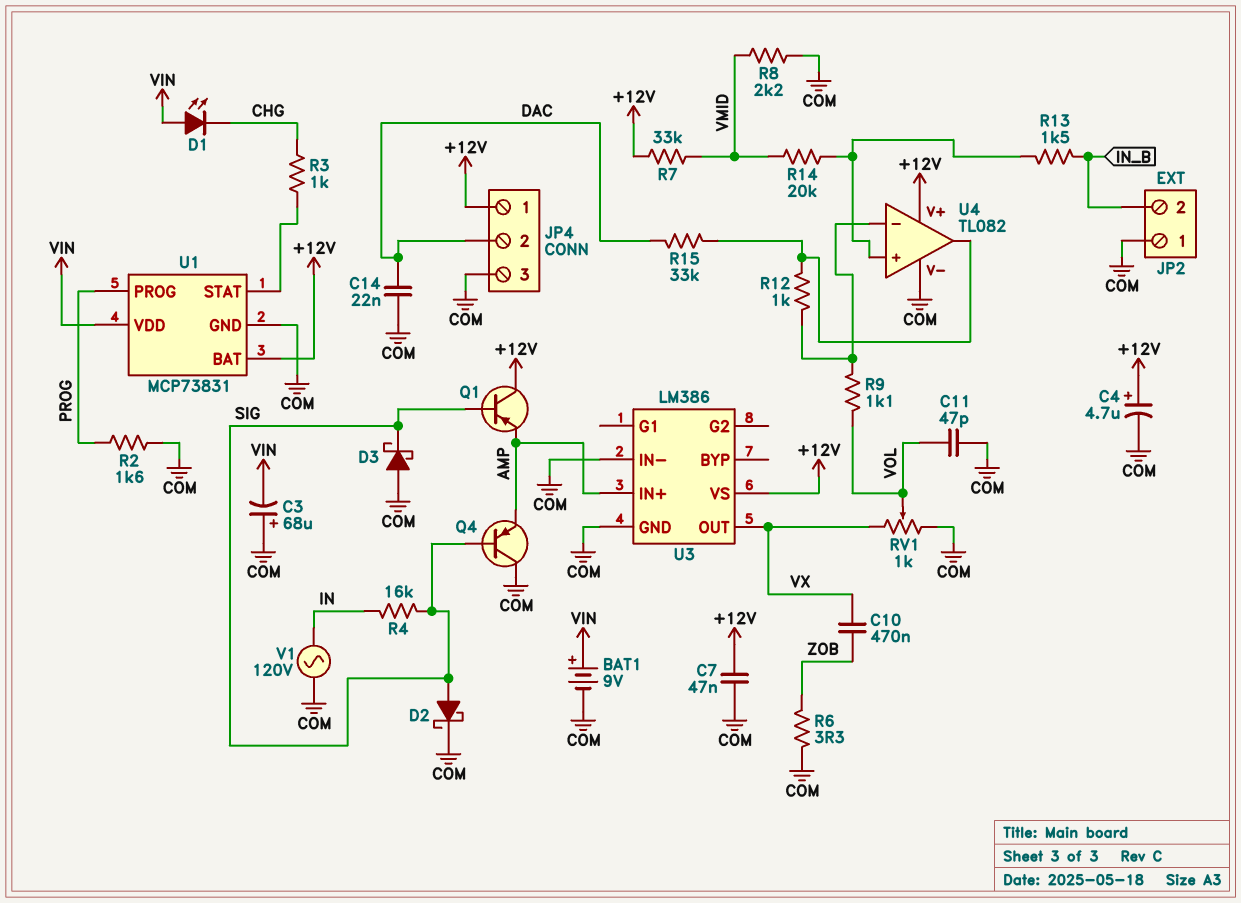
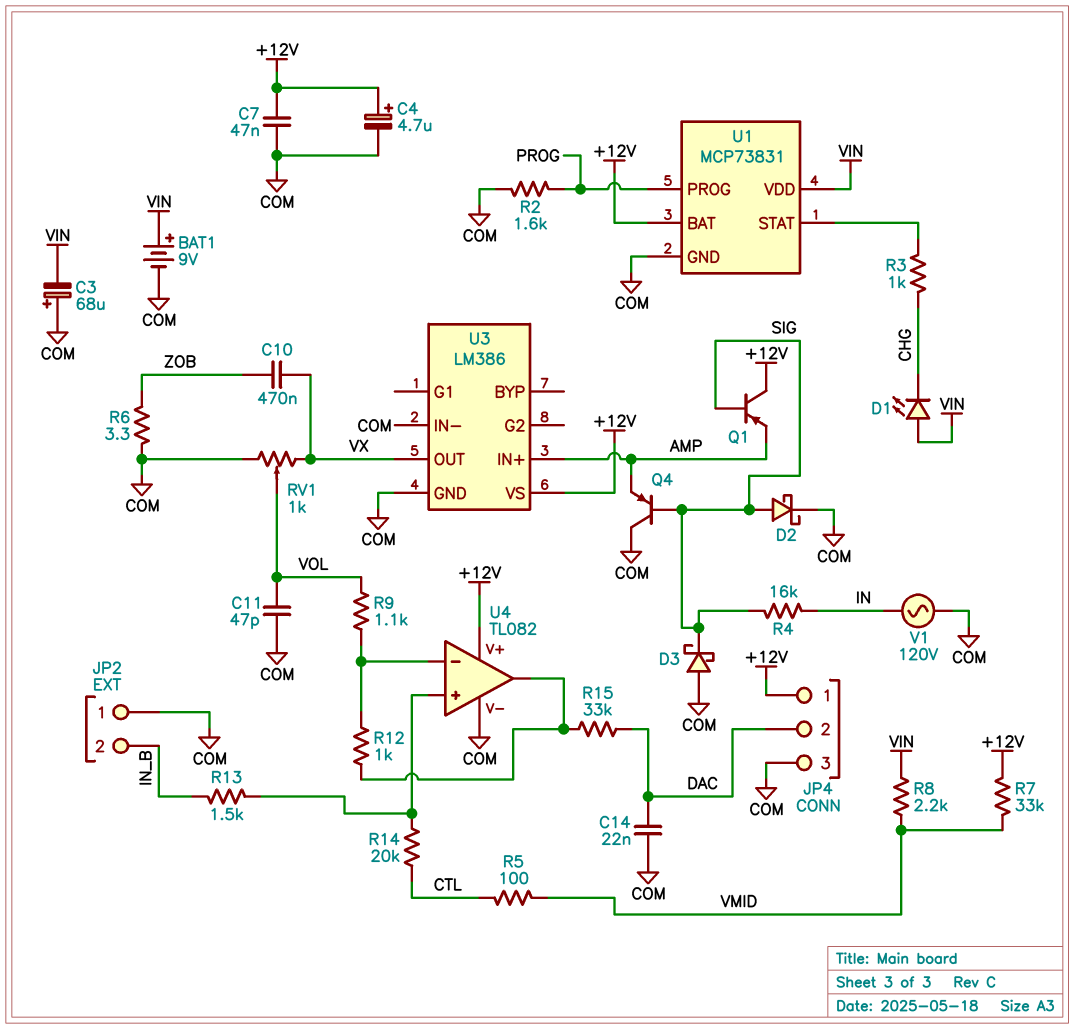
R5: none -> 100 (CTL, VMID)
R8: 2.2k (COM, VMID) -> 2.2k (VIN, VMID)
R14: 20k (U4/in+, VMID) -> 20k (CTL, U4/in+)

